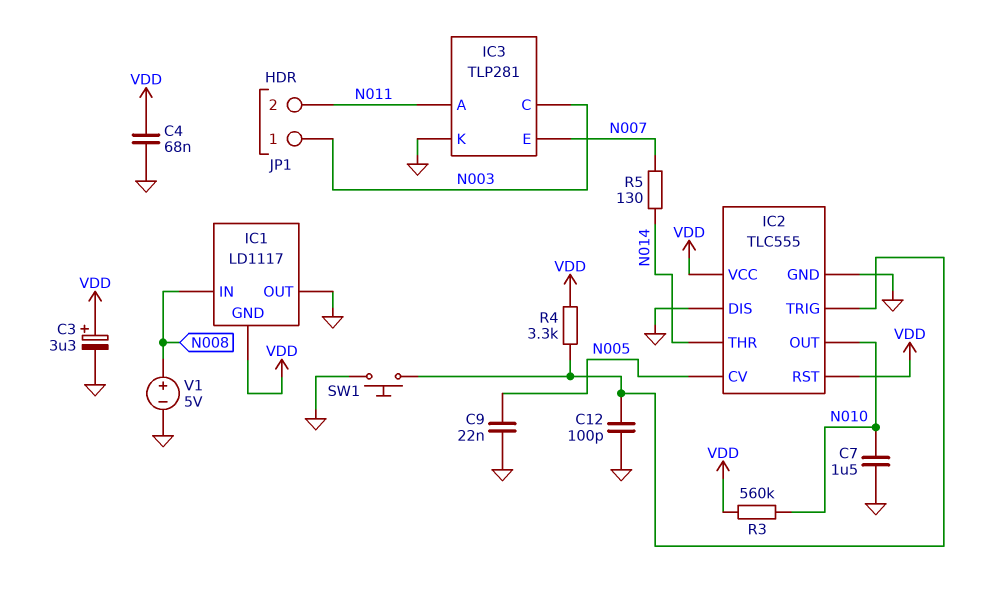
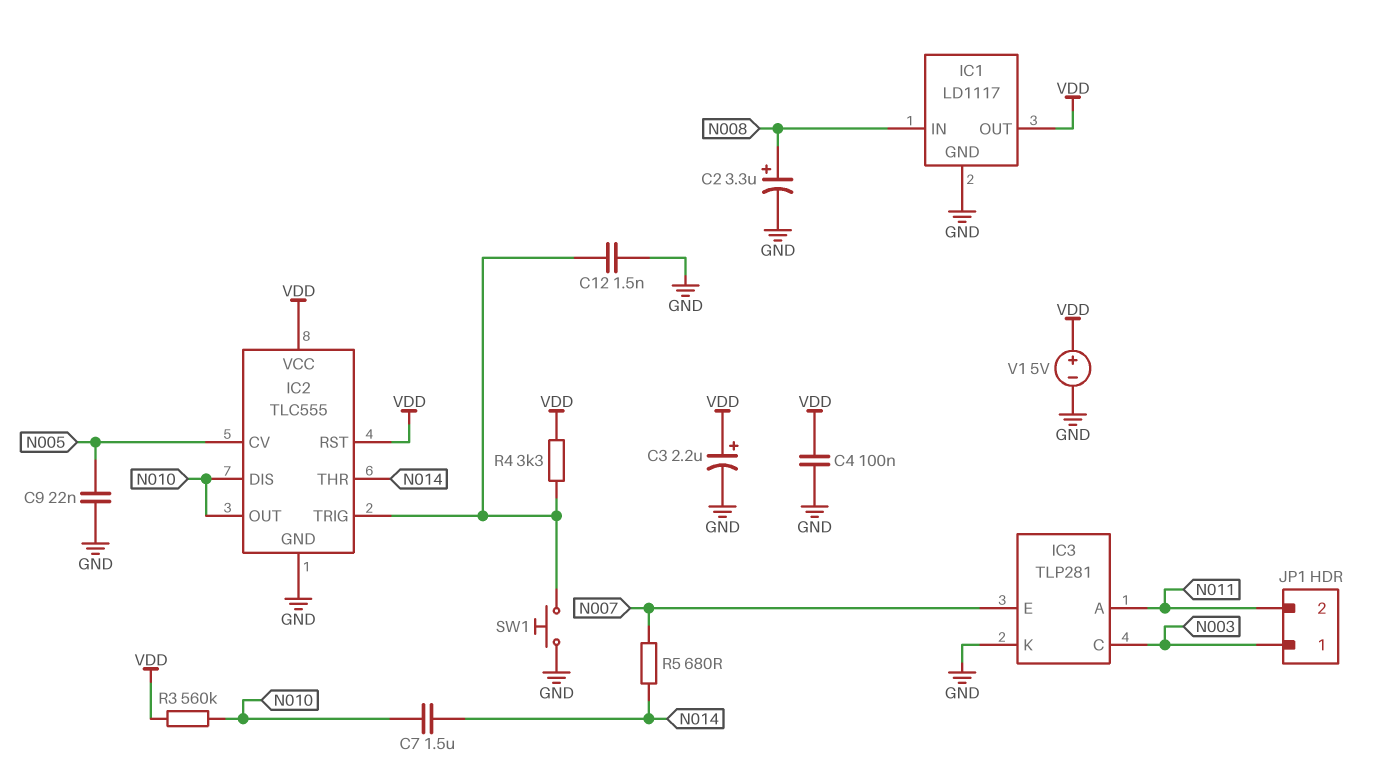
C2: none -> 3.3uF (plus N008, minus GND)
C3: 3.3uF (plus VDD, minus GND) -> 2.2uF (plus VDD, minus GND)
C4: 68nF (GND, VDD) -> 100nF (GND, VDD)
C7: 1.5uF (GND, N010) -> 1.5uF (N010, N014)
C12: 100pF (GND, IC2/TRIG) -> 1.5nF (GND, IC2/TRIG)
IC1 pin GND: VDD -> GND
IC1 pin OUT: GND -> VDD
IC2 pin DIS: GND -> N010
R5: 130 (N007, N014) -> 680 (N007, N014)
V1: 5V (plus N008, minus GND) -> 5V (plus VDD, minus GND)

